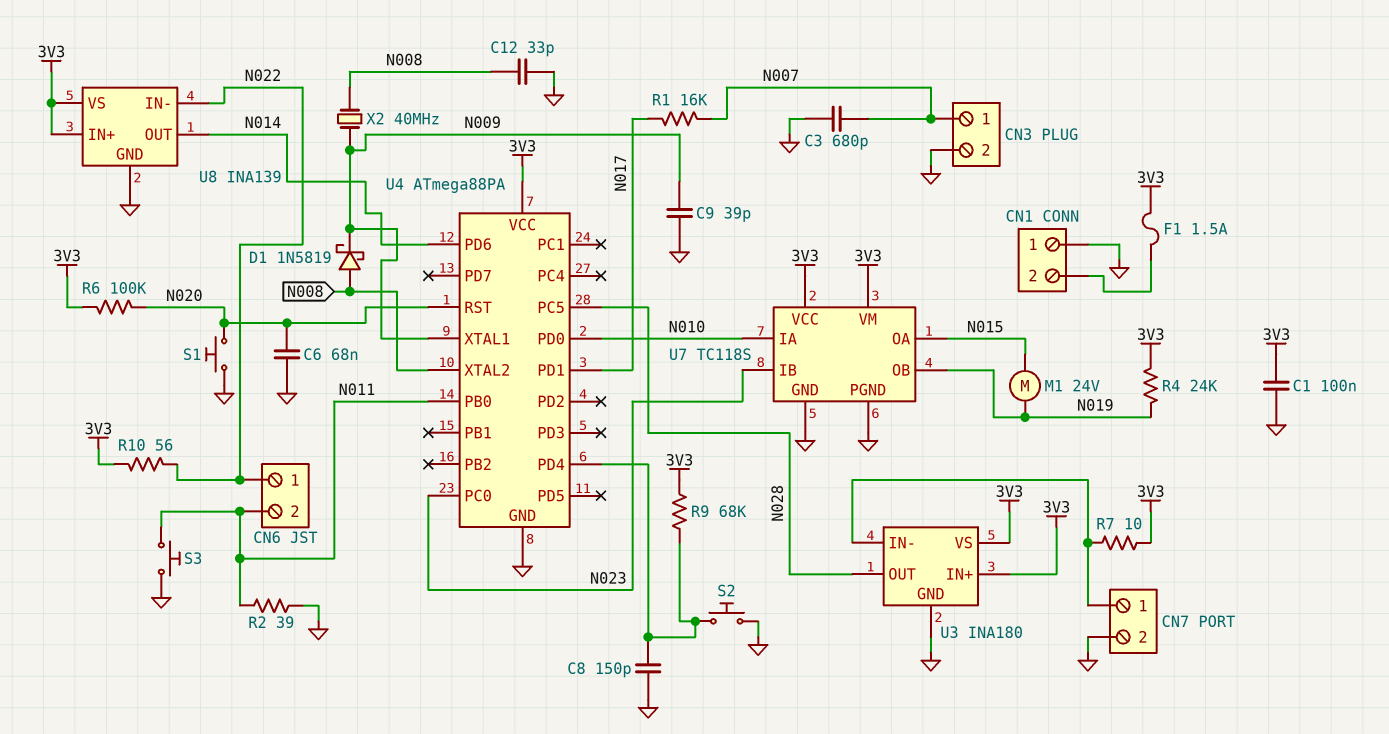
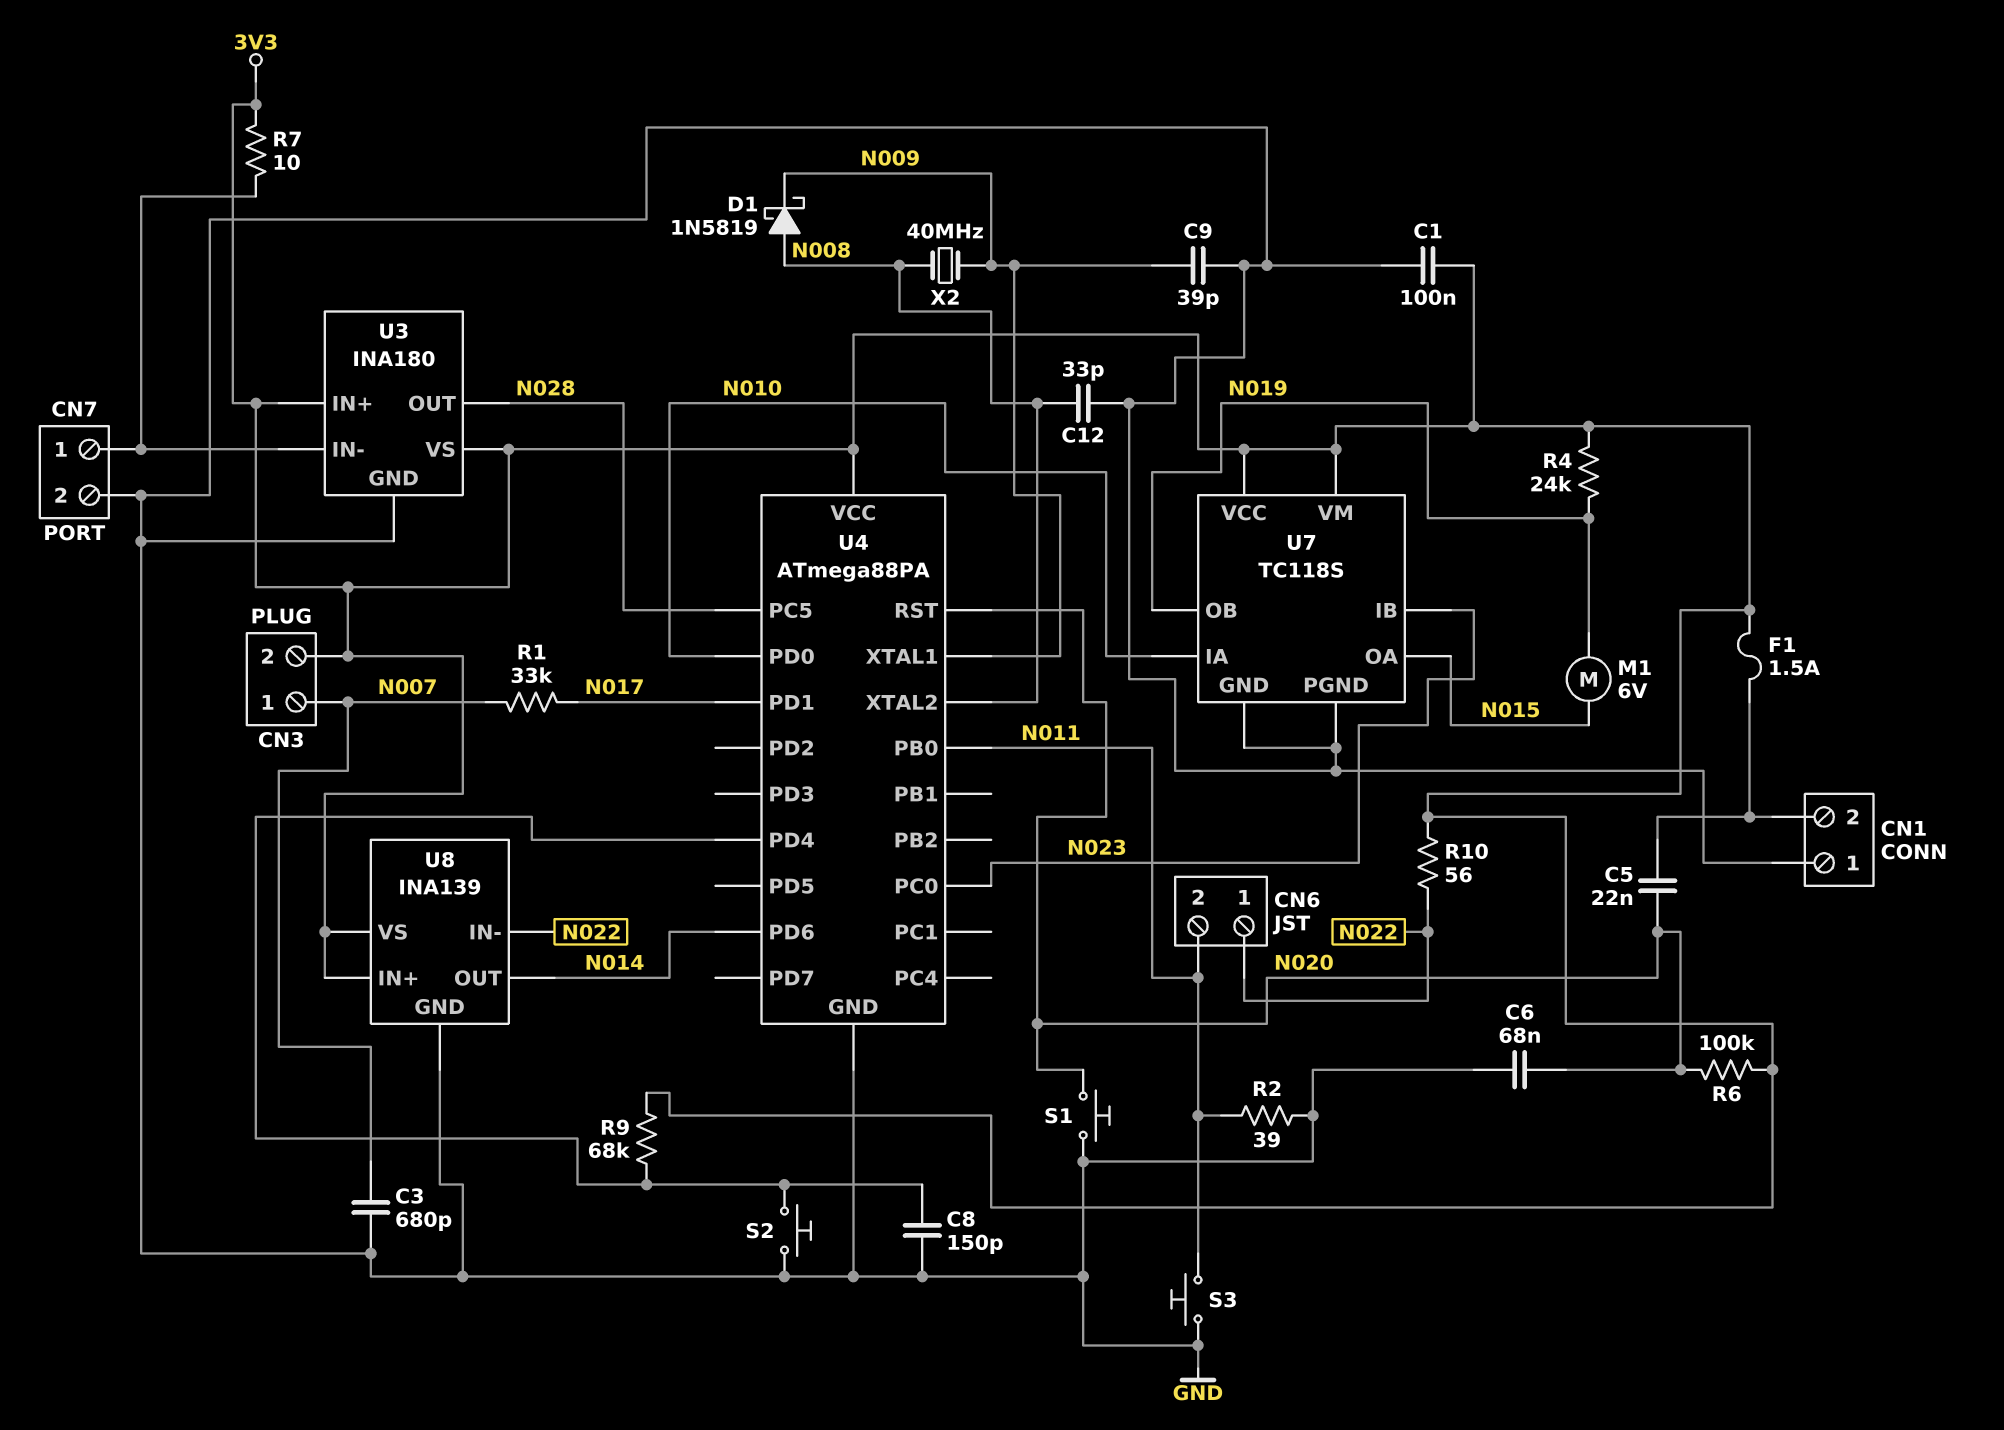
C5: none -> 22nF (CN1/2, N020)
CN3 pin 2: GND -> 3V3
M1: motor 24V (N015, N019) -> motor 6V (N015, N019)
R1: 16k (N007, N017) -> 33k (N007, N017)

